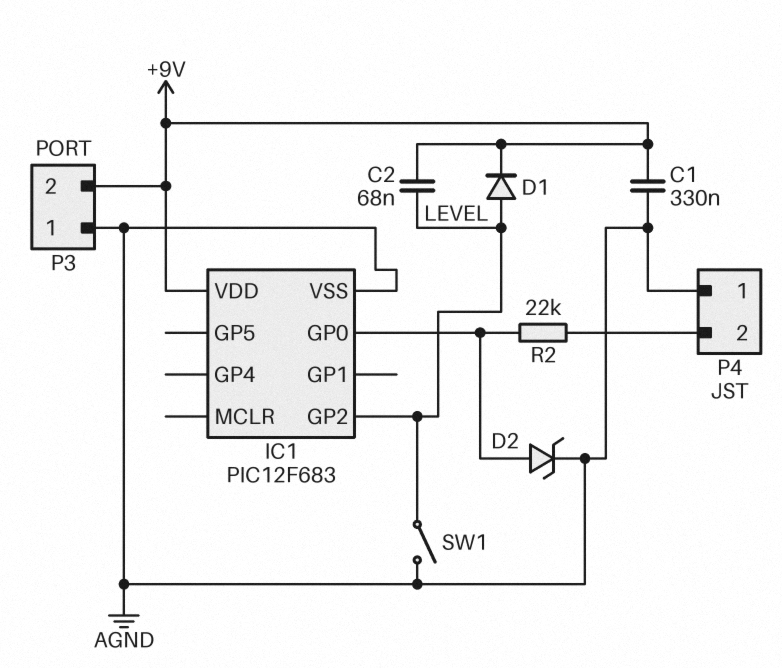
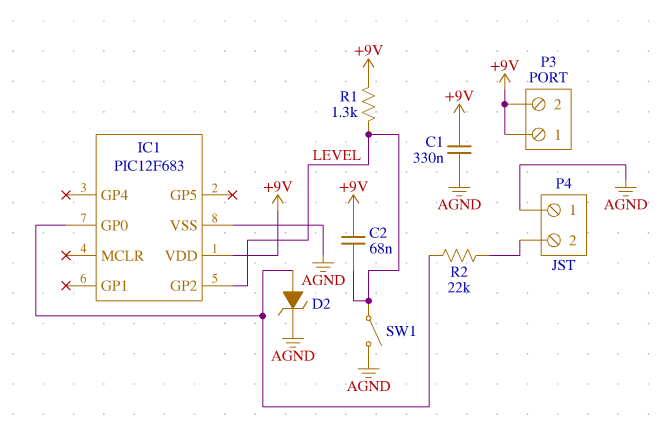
D1: diode (A LEVEL, K +9V) -> none
P3 pin 1: AGND -> +9V
R1: none -> 1.3k (+9V, LEVEL)

